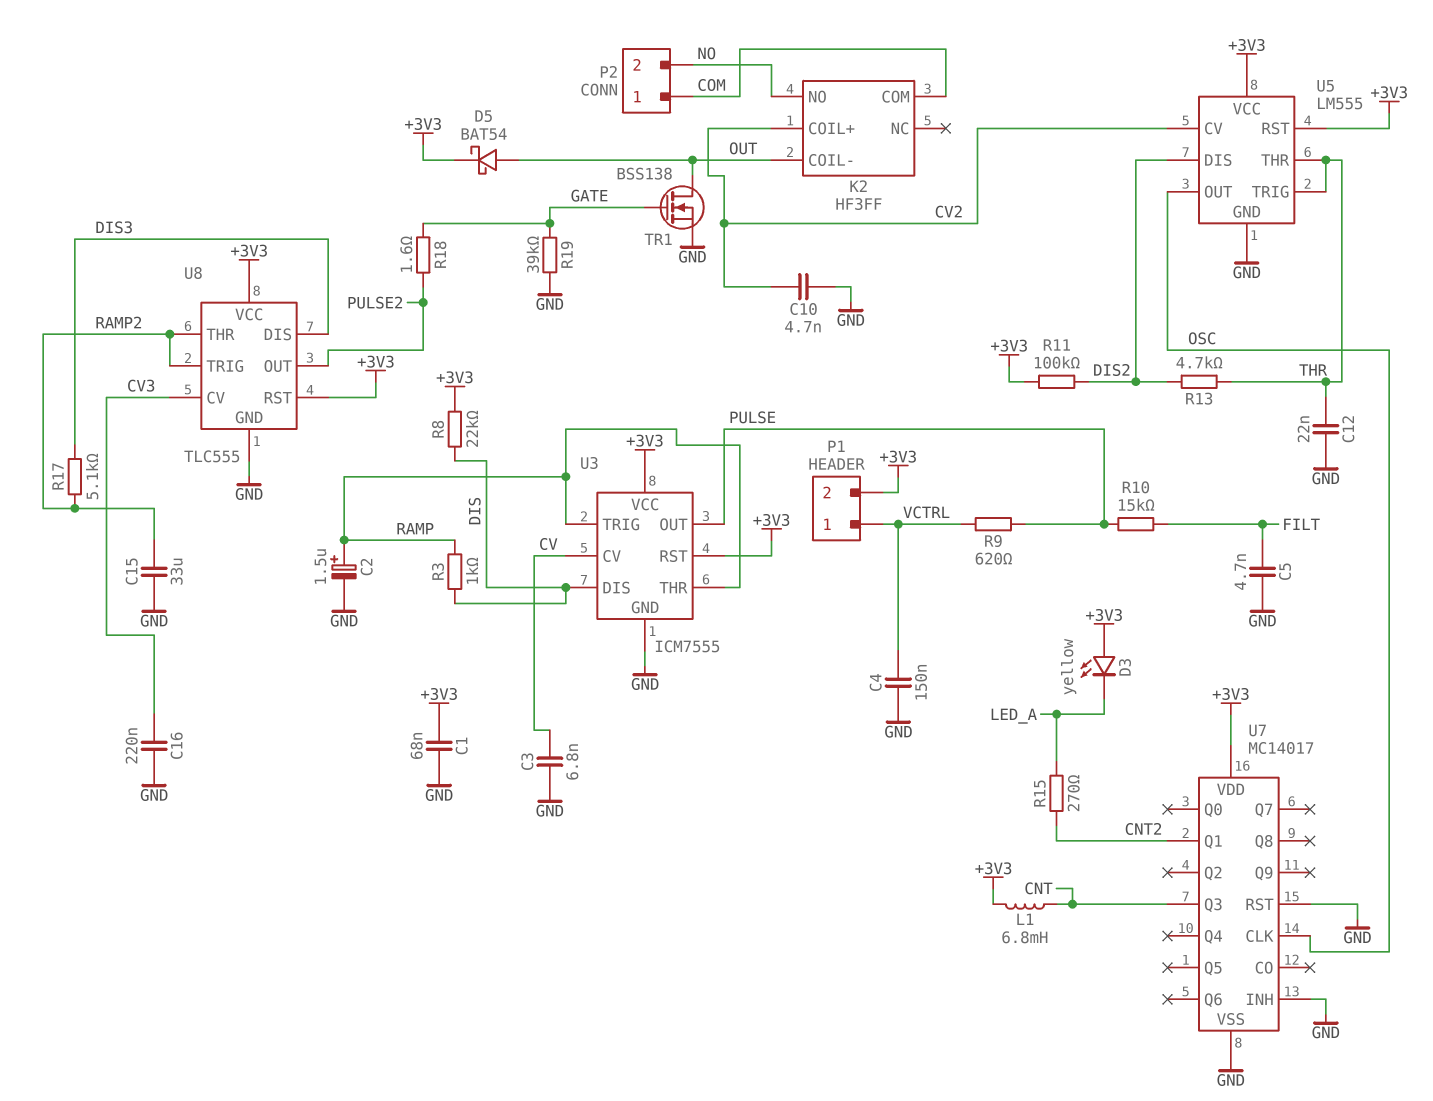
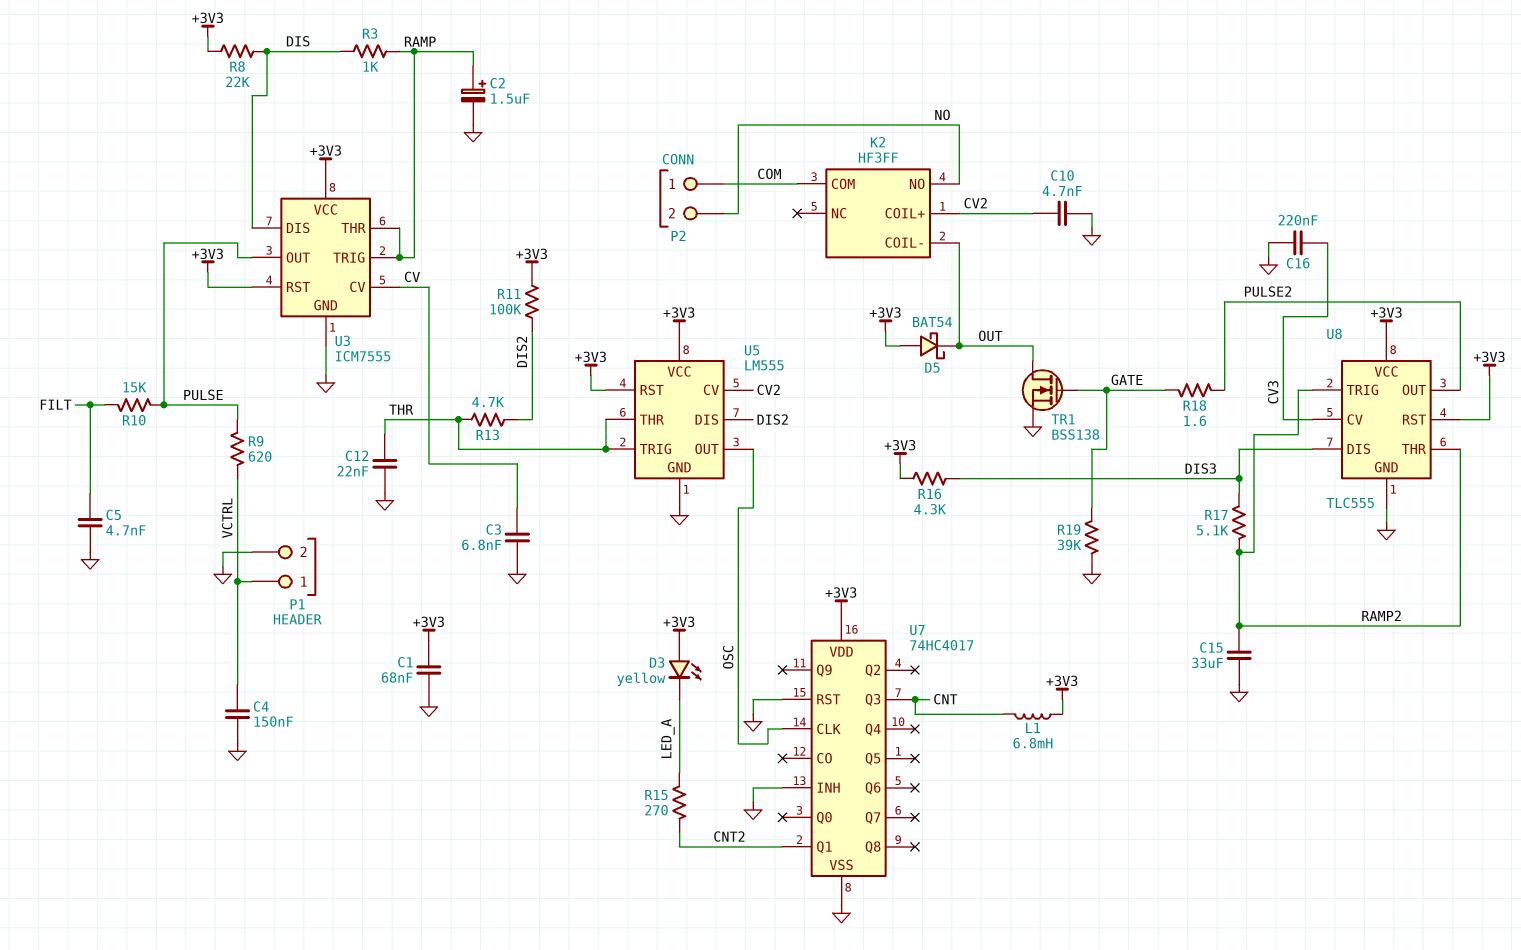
D5: schottky BAT54 (A OUT, K +3V3) -> schottky BAT54 (A +3V3, K OUT)
P1 pin 2: +3V3 -> GND
R16: none -> 4.3k (+3V3, DIS3)
U7: MC14017 -> 74HC4017

